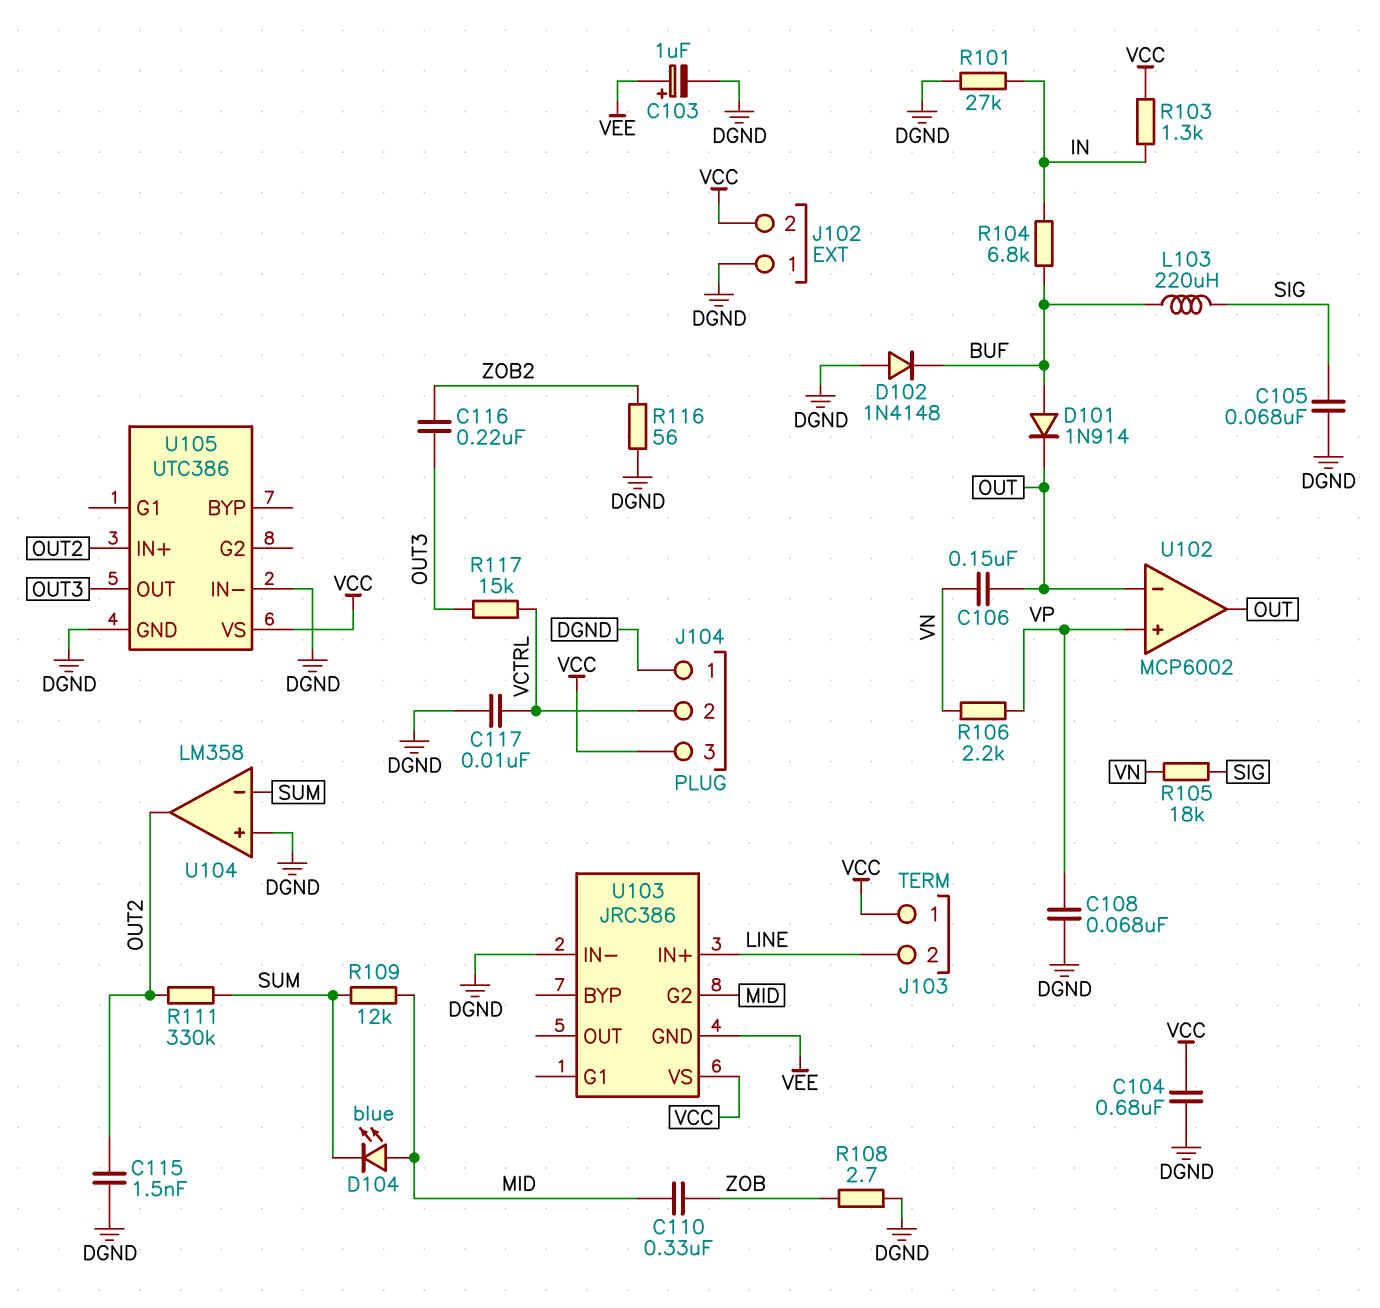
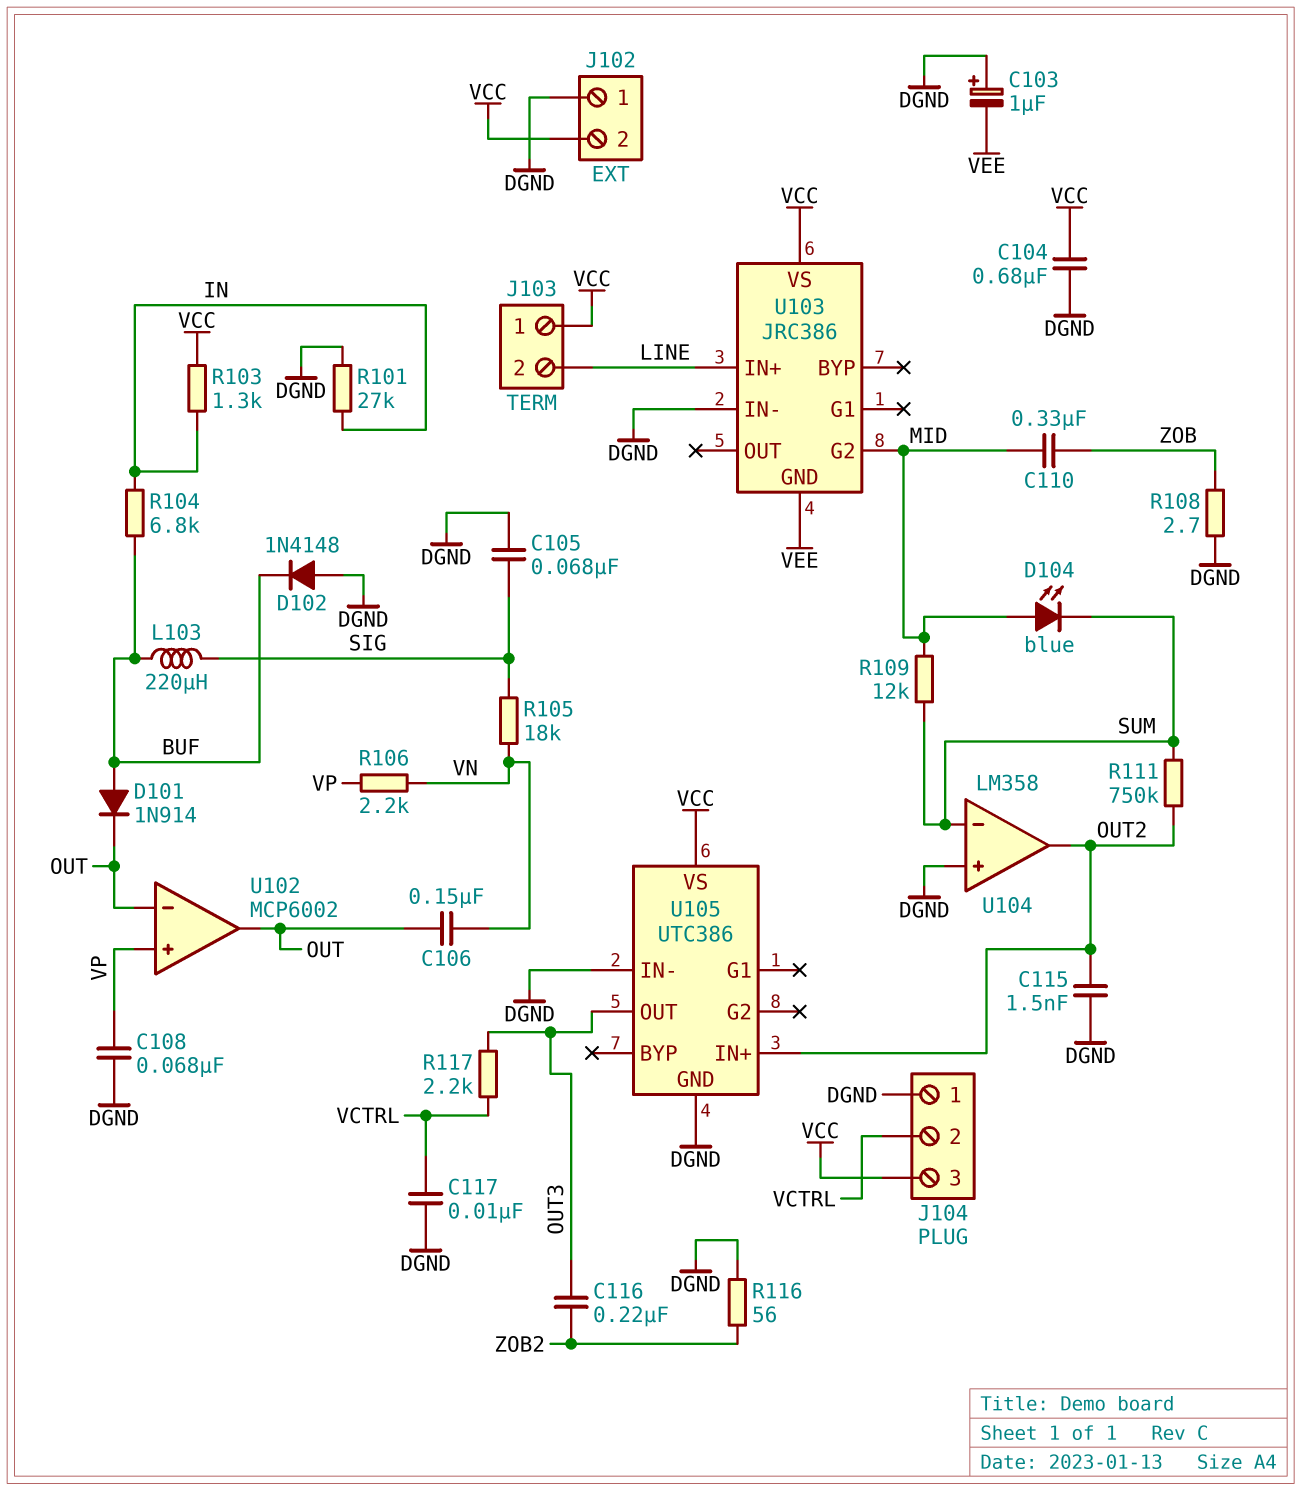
C103: 1uF (plus VEE, minus DGND) -> 1uF (plus DGND, minus VEE)
R111: 330k (OUT2, SUM) -> 750k (OUT2, SUM)
R117: 15k (OUT3, VCTRL) -> 2.2k (OUT3, VCTRL)

